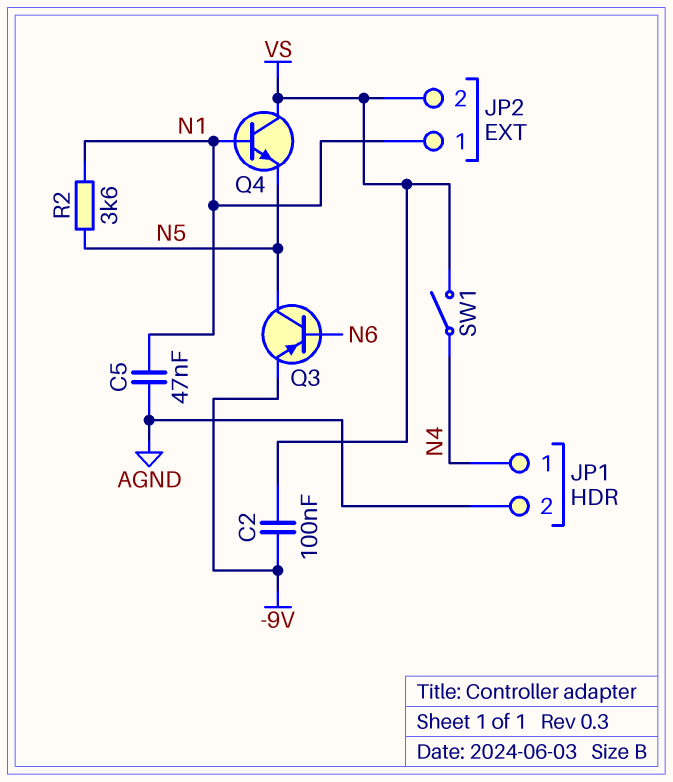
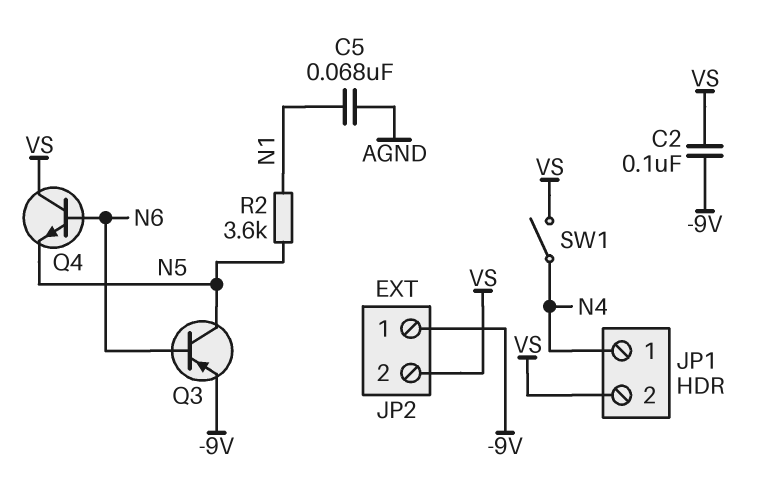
C5: 47nF (AGND, N1) -> 68nF (AGND, N1)
JP1 pin 2: AGND -> VS
JP2 pin 1: N1 -> -9V
Q4: NPN (B N1, C VS, E N5) -> NPN (B N6, C VS, E N5)

